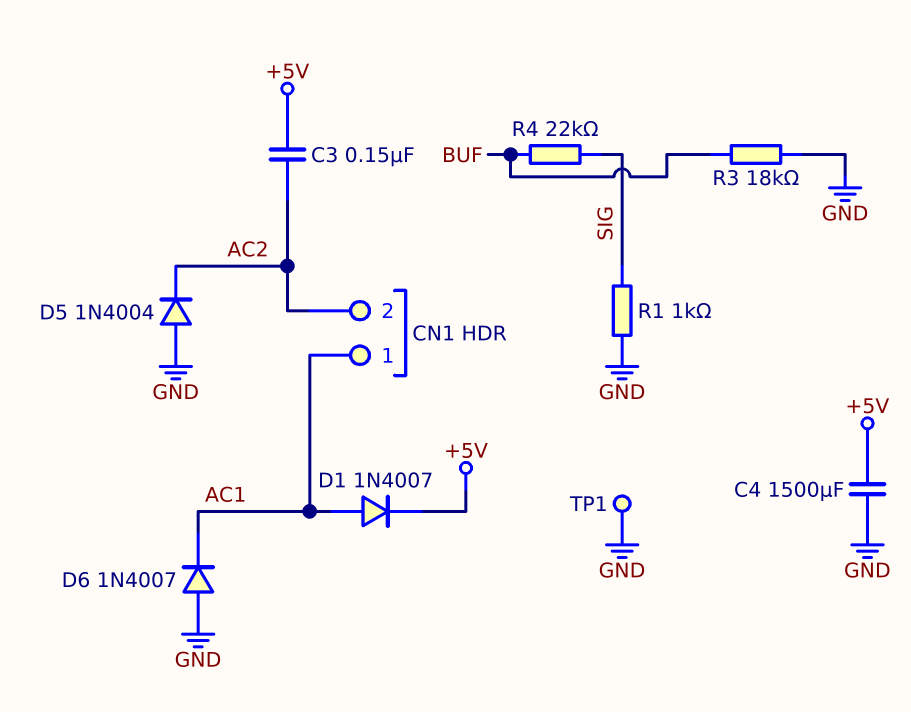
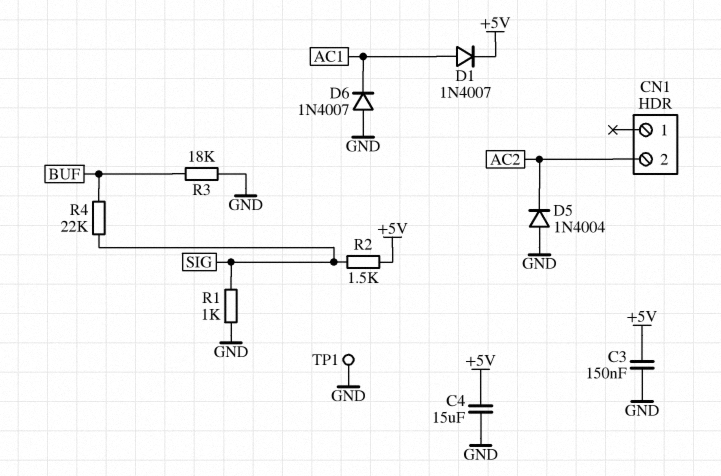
C3: 150nF (+5V, AC2) -> 150nF (+5V, GND)
C4: 1500uF (+5V, GND) -> 15uF (+5V, GND)
CN1 pin 1: AC1 -> none
R2: none -> 1.5k (+5V, SIG)

